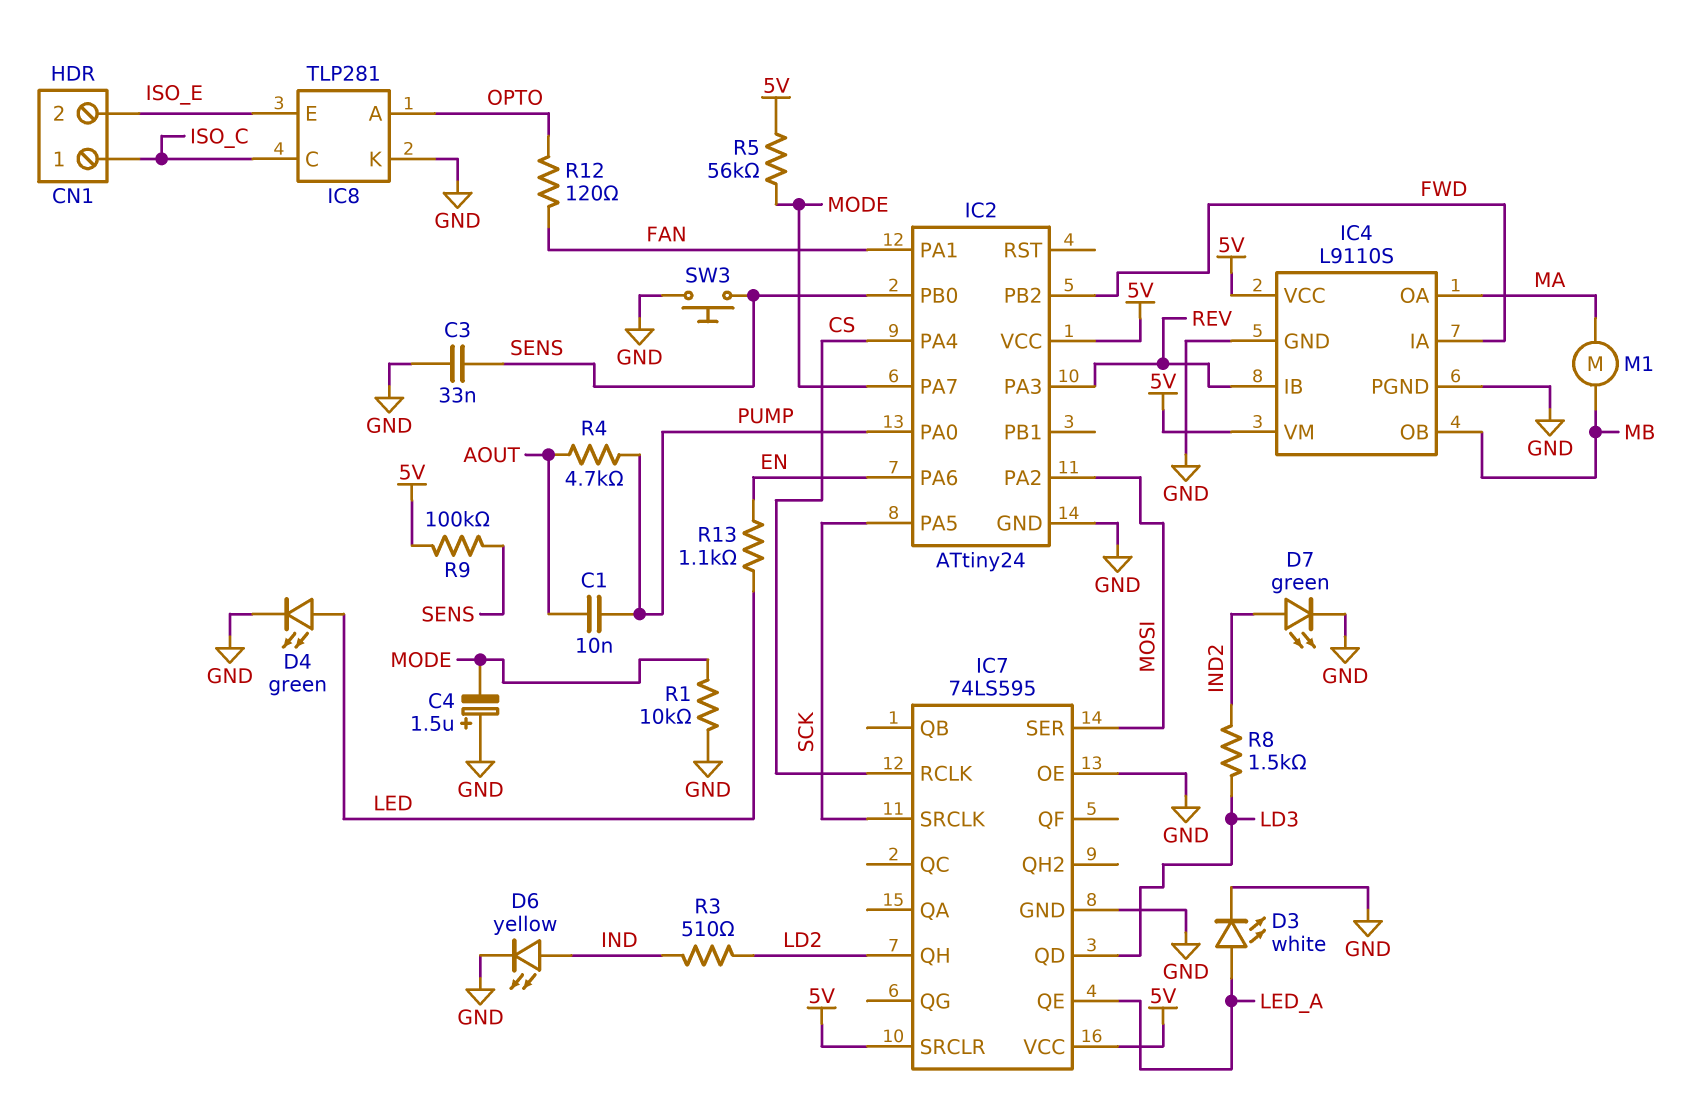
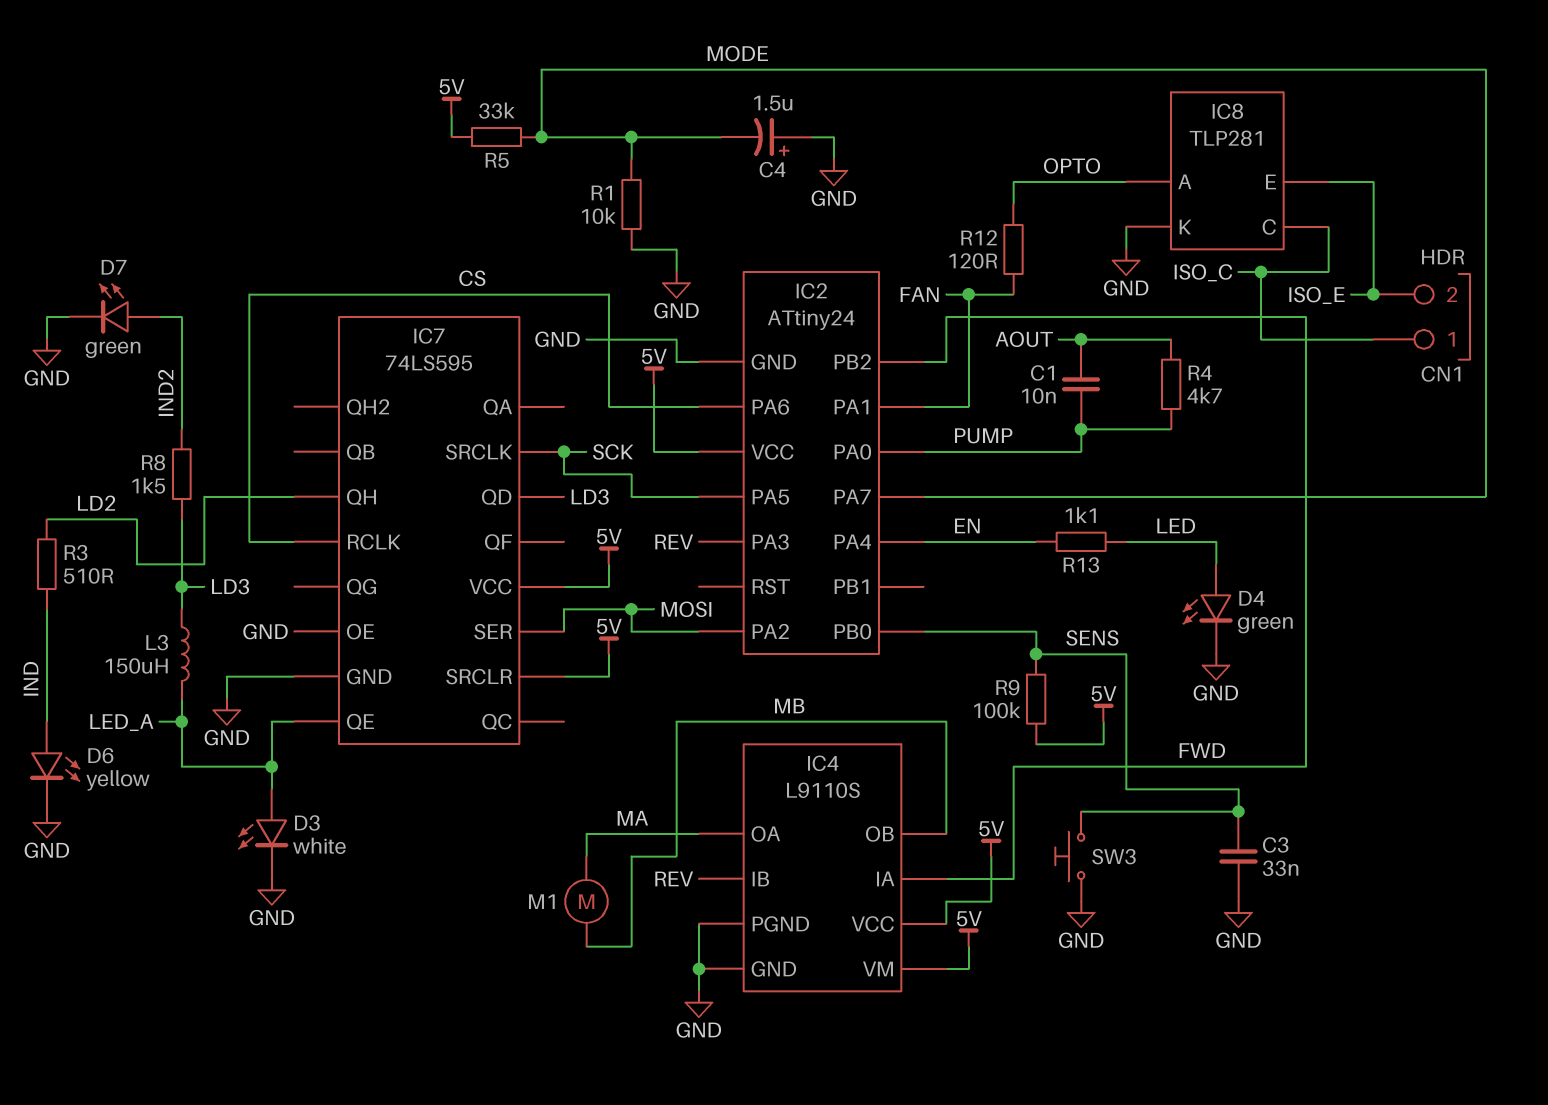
IC2 pin PA4: CS -> EN
IC2 pin PA6: EN -> CS
L3: none -> 150uH (LD3, LED_A)
R5: 56k (5V, MODE) -> 33k (5V, MODE)

